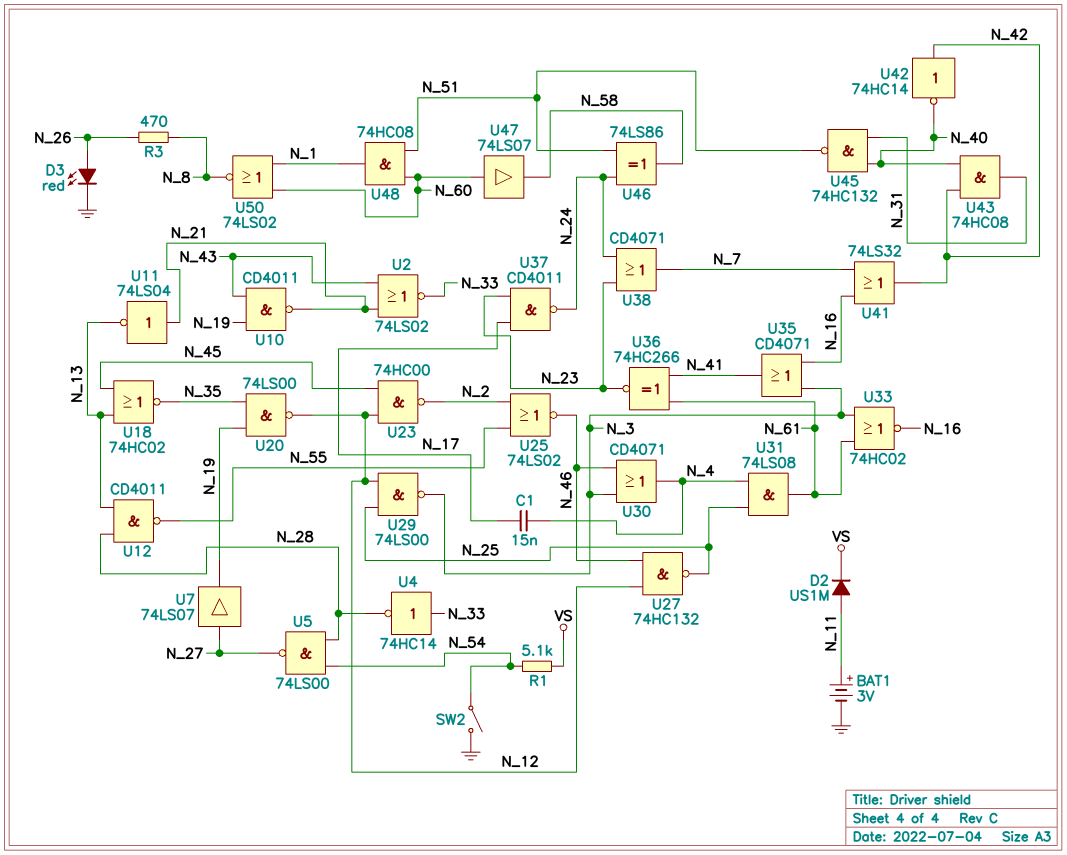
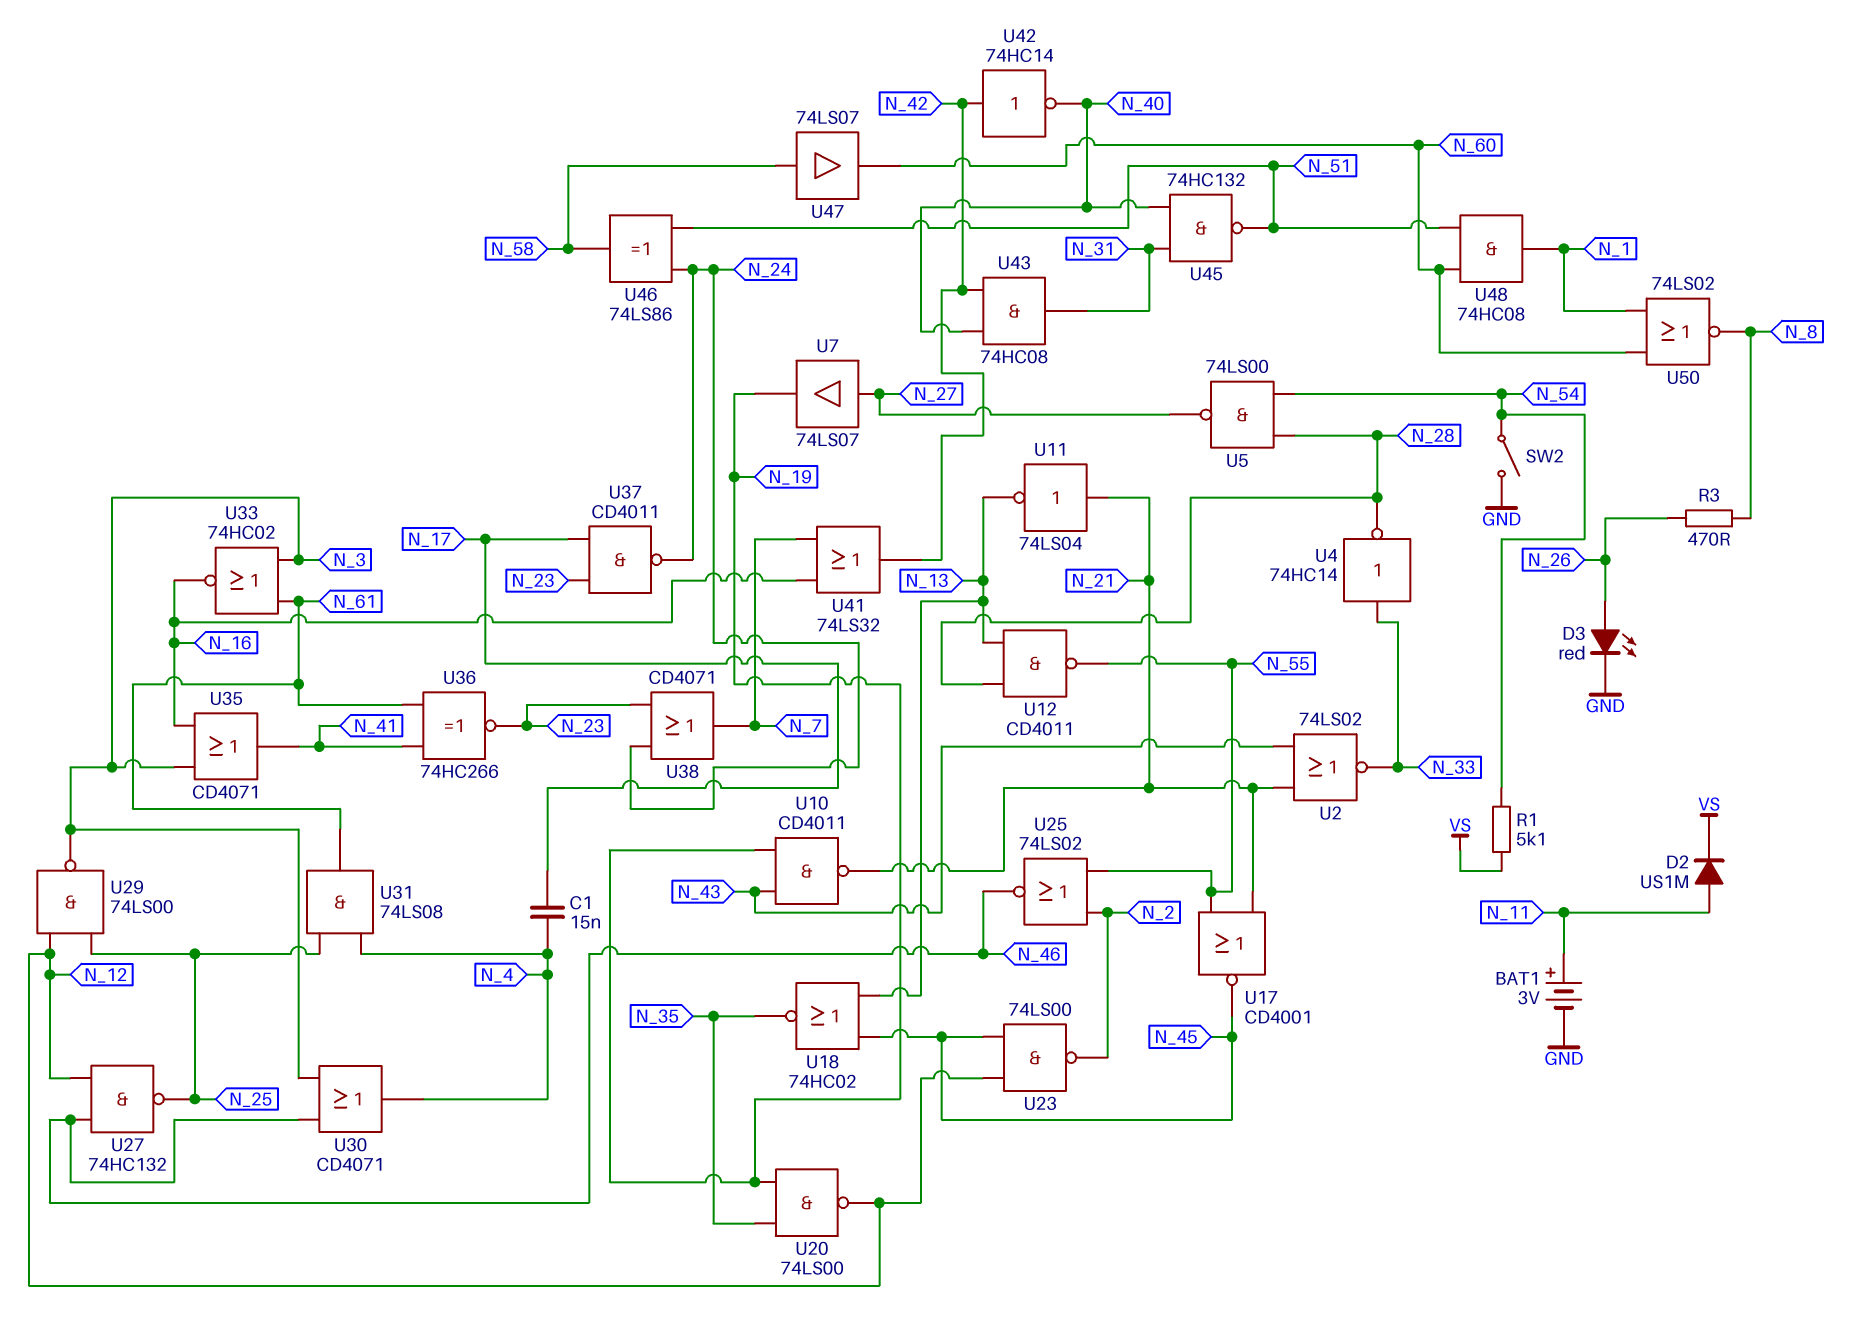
U17: none -> NOR CD4001 (in N_21, in N_55, out N_45)
U23: NAND 74HC00 (in N_12, in N_45, out N_2) -> NAND 74LS00 (in N_12, in N_45, out N_2)
U47: buffer 74LS07 (in N_60, out N_58) -> buffer 74LS07 (in N_58, out N_60)

